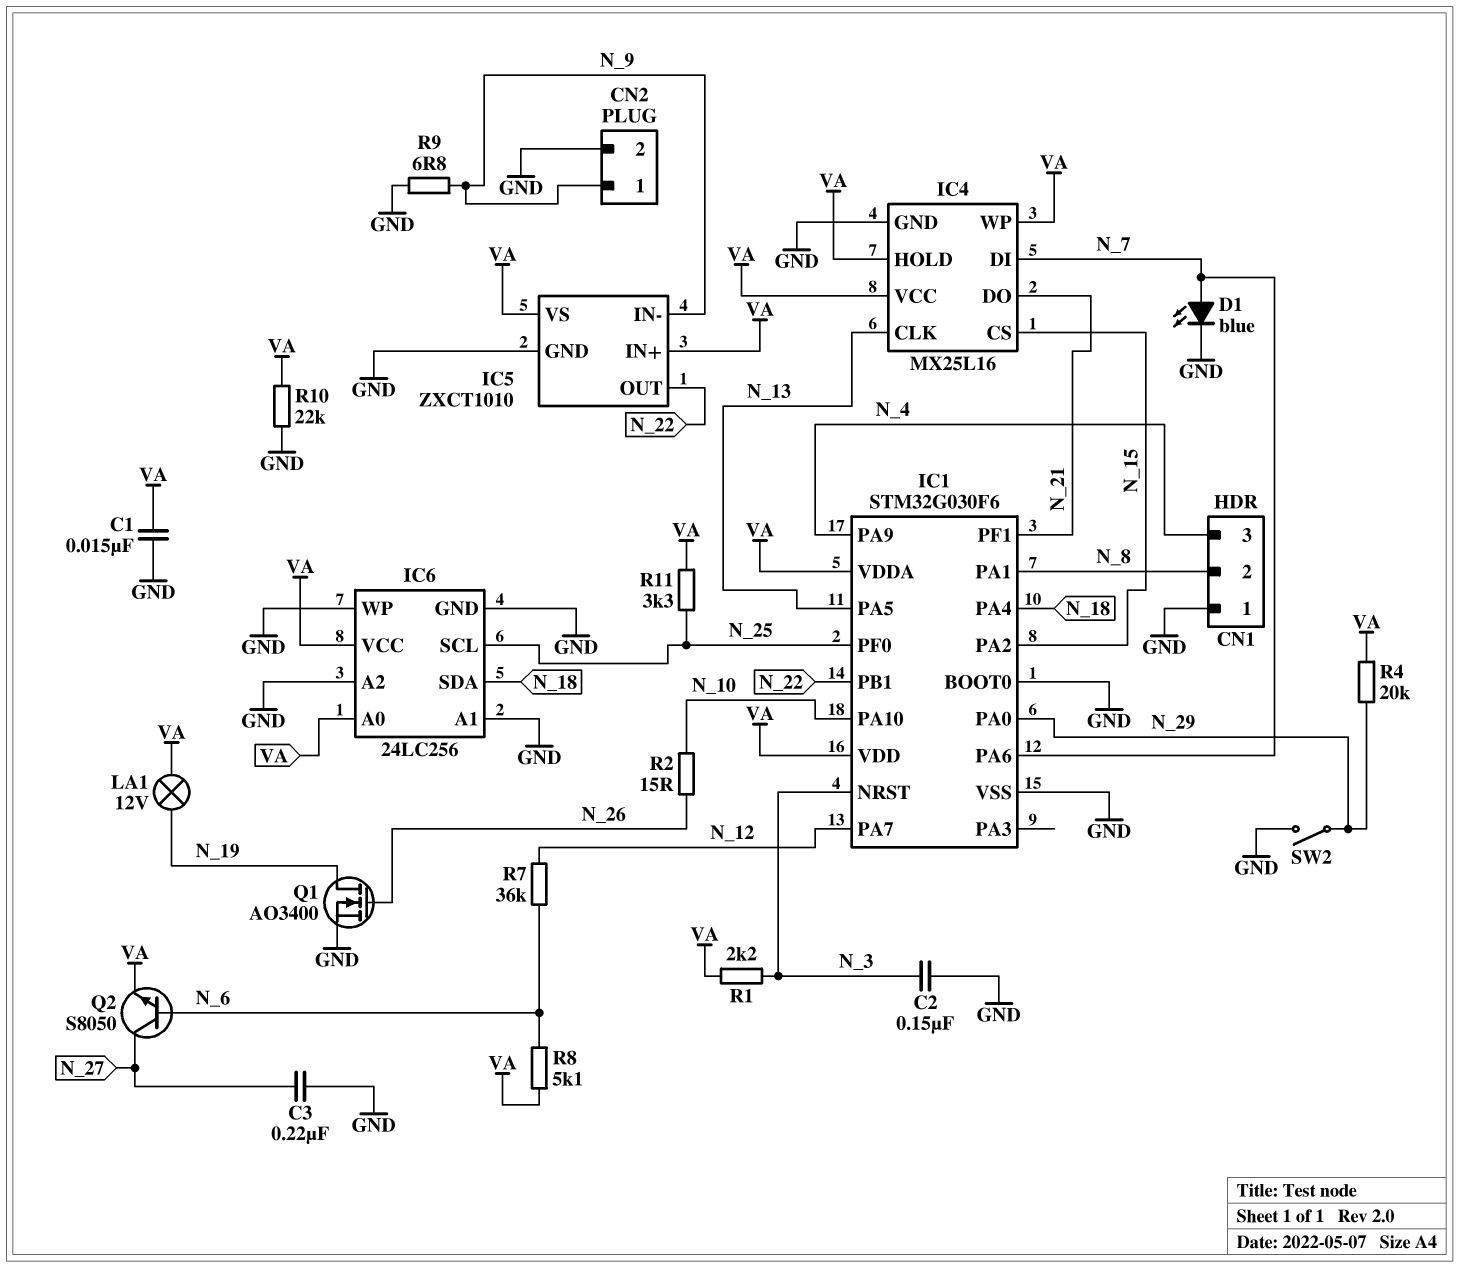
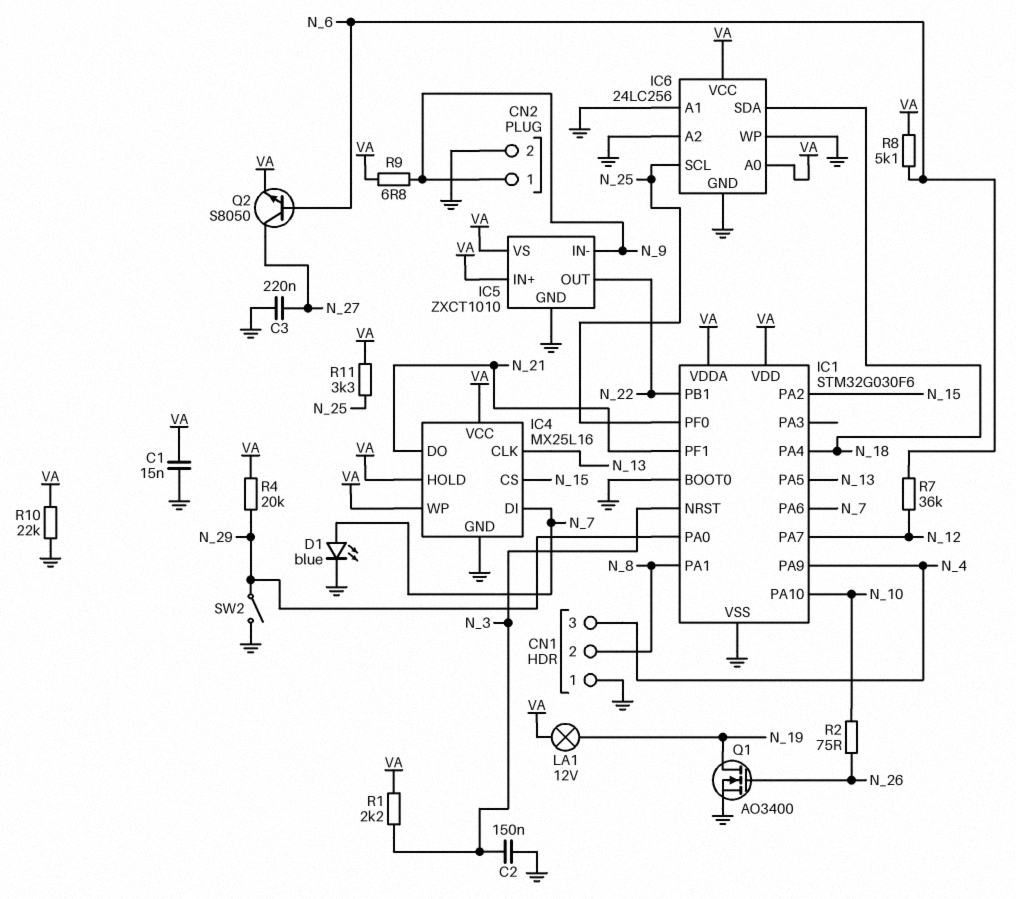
R2: 15 (N_10, N_26) -> 75 (N_10, N_26)
R9: 6.8 (GND, N_9) -> 6.8 (N_9, VA)

